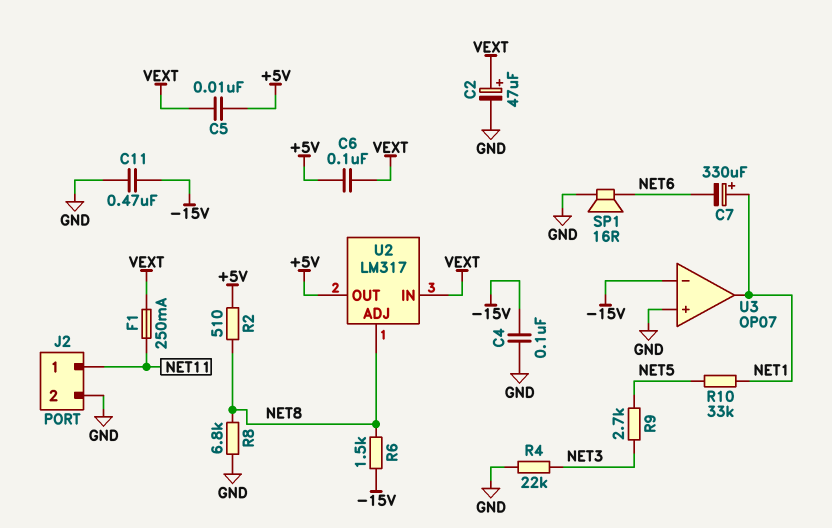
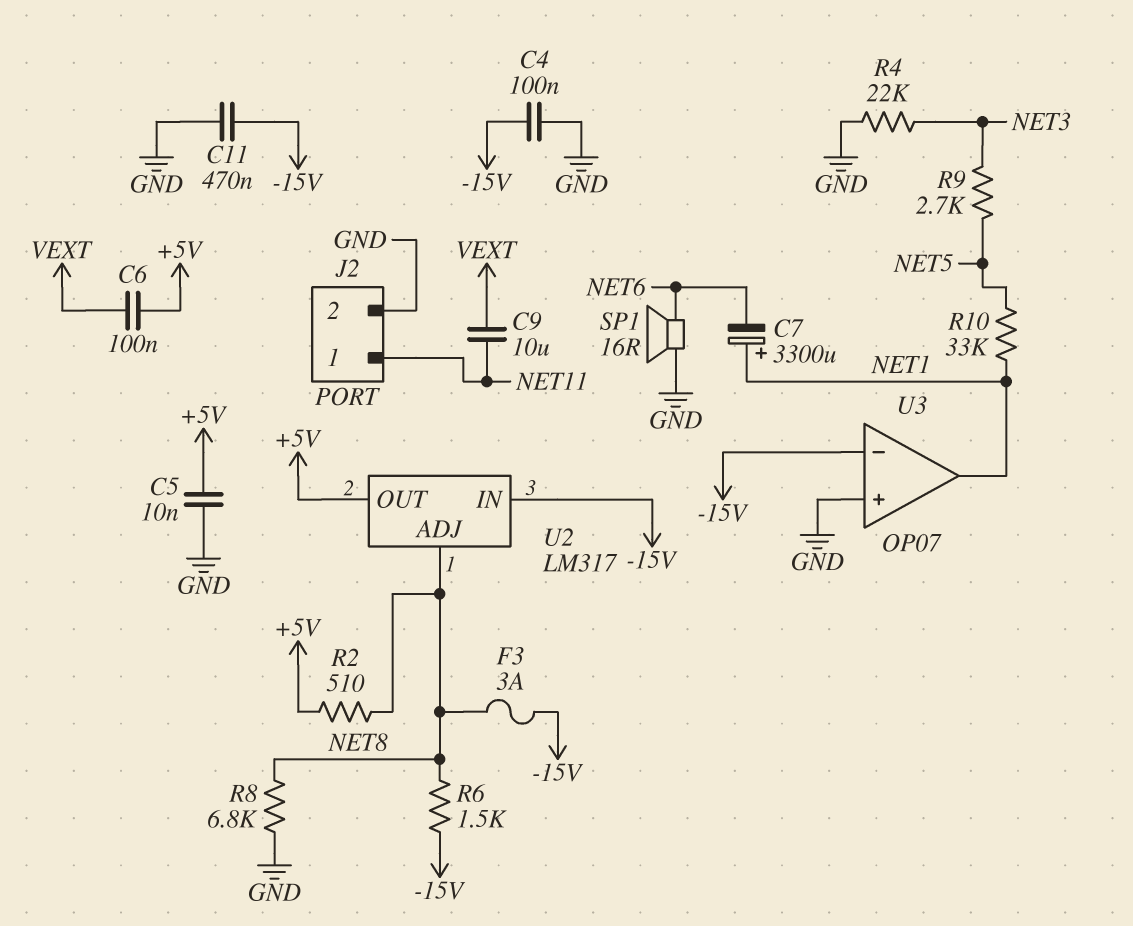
C2: 47uF (plus VEXT, minus GND) -> none
C5: 10nF (+5V, VEXT) -> 10nF (+5V, GND)
C7: 330uF (plus NET1, minus NET6) -> 3300uF (plus NET1, minus NET6)
C9: none -> 10uF (NET11, VEXT)
F1: 250mA (NET11, VEXT) -> none
F3: none -> 3A (-15V, NET8)
U2 pin IN: VEXT -> -15V

